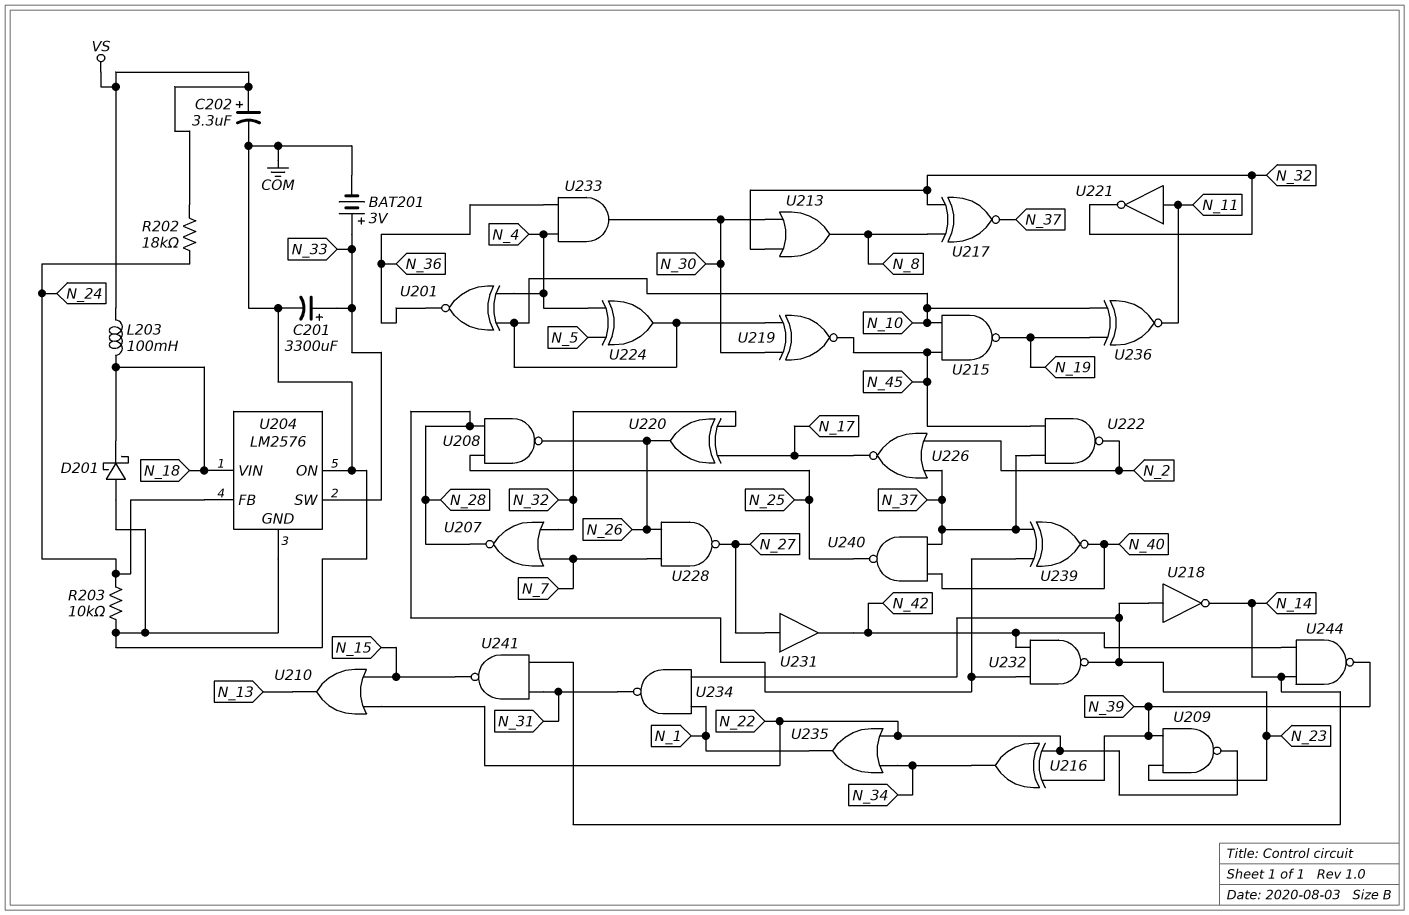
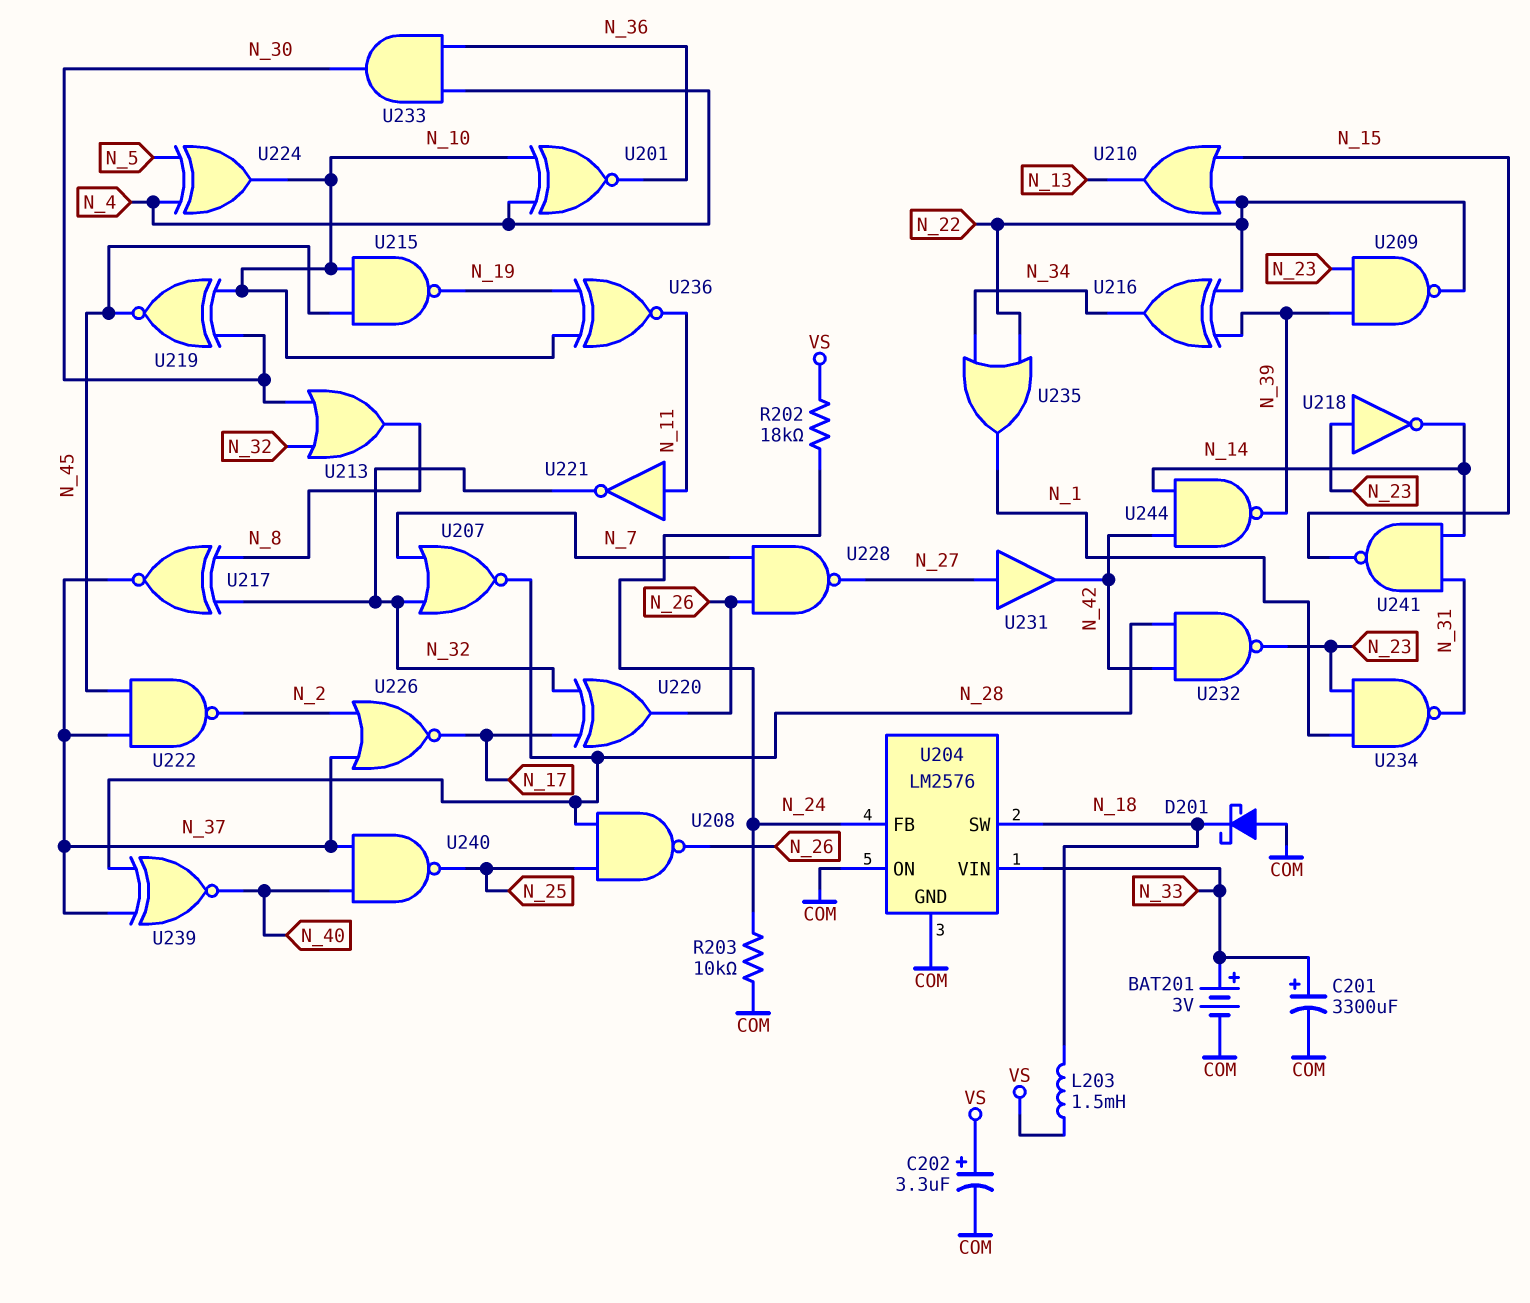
L203: 100mH (N_18, VS) -> 1.5mH (N_18, VS)
U204 pin SW: N_33 -> N_18
U204 pin VIN: N_18 -> N_33

